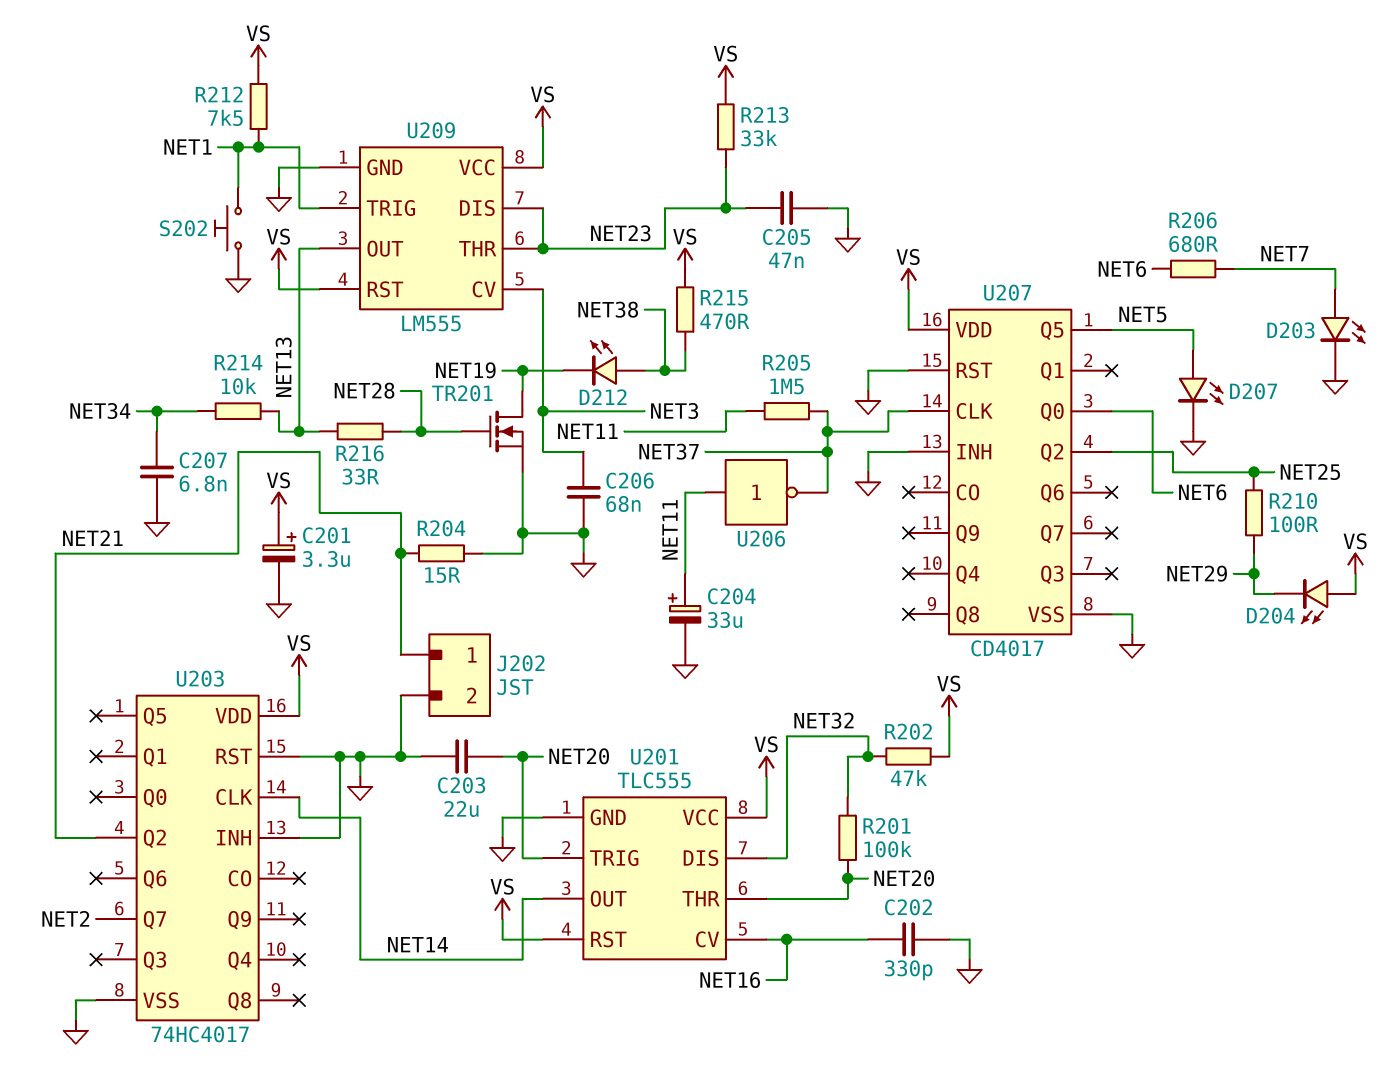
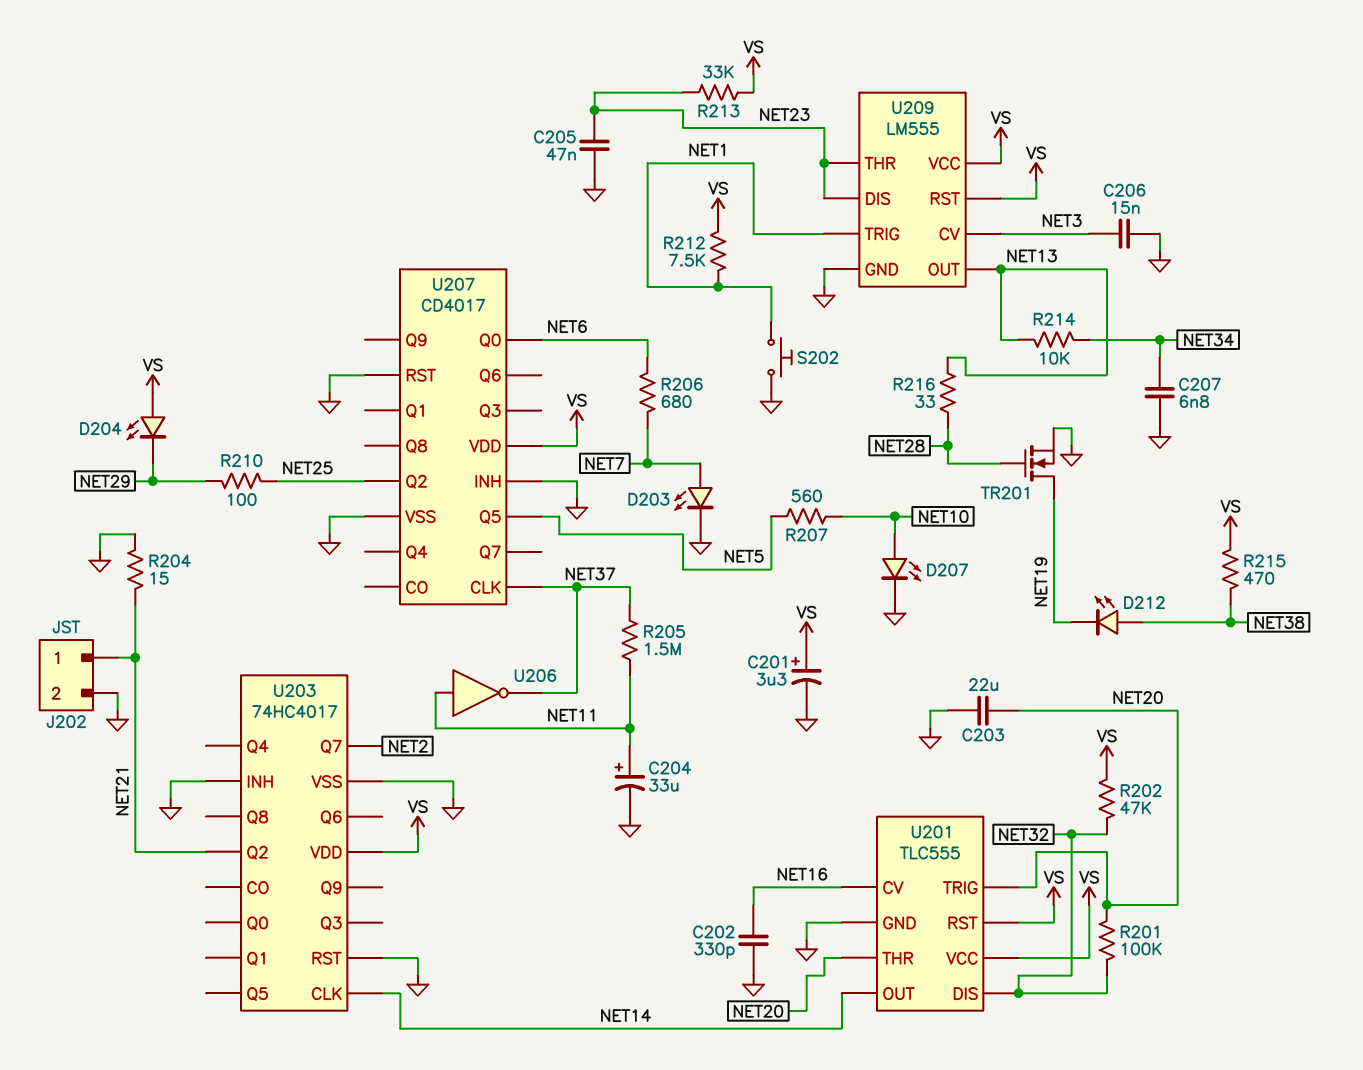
C206: 68nF (GND, NET3) -> 15nF (GND, NET3)
D207: LED (A NET5, K GND) -> LED (A NET10, K GND)
R207: none -> 560 (NET5, NET10)

